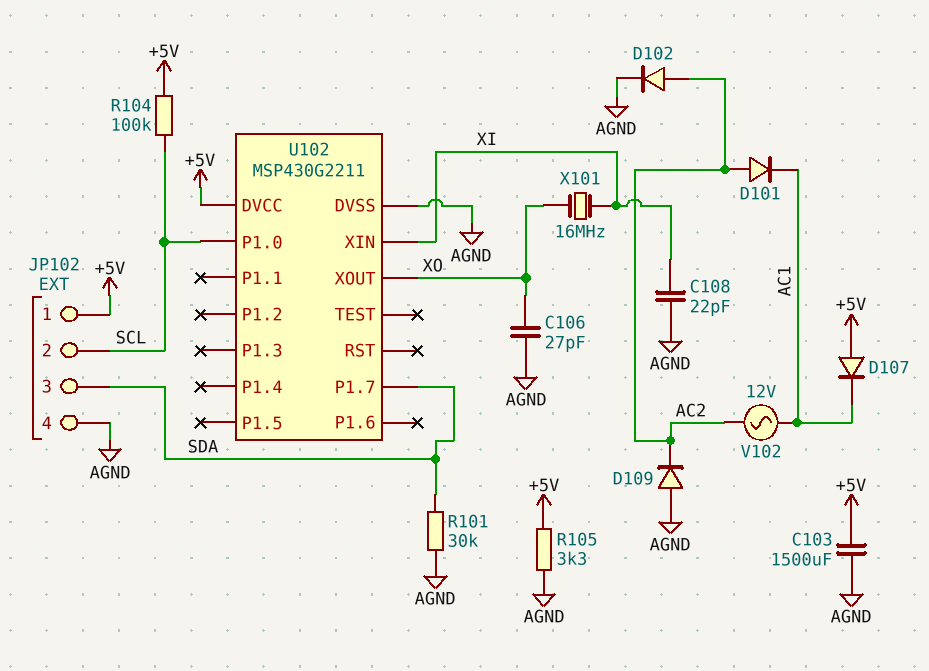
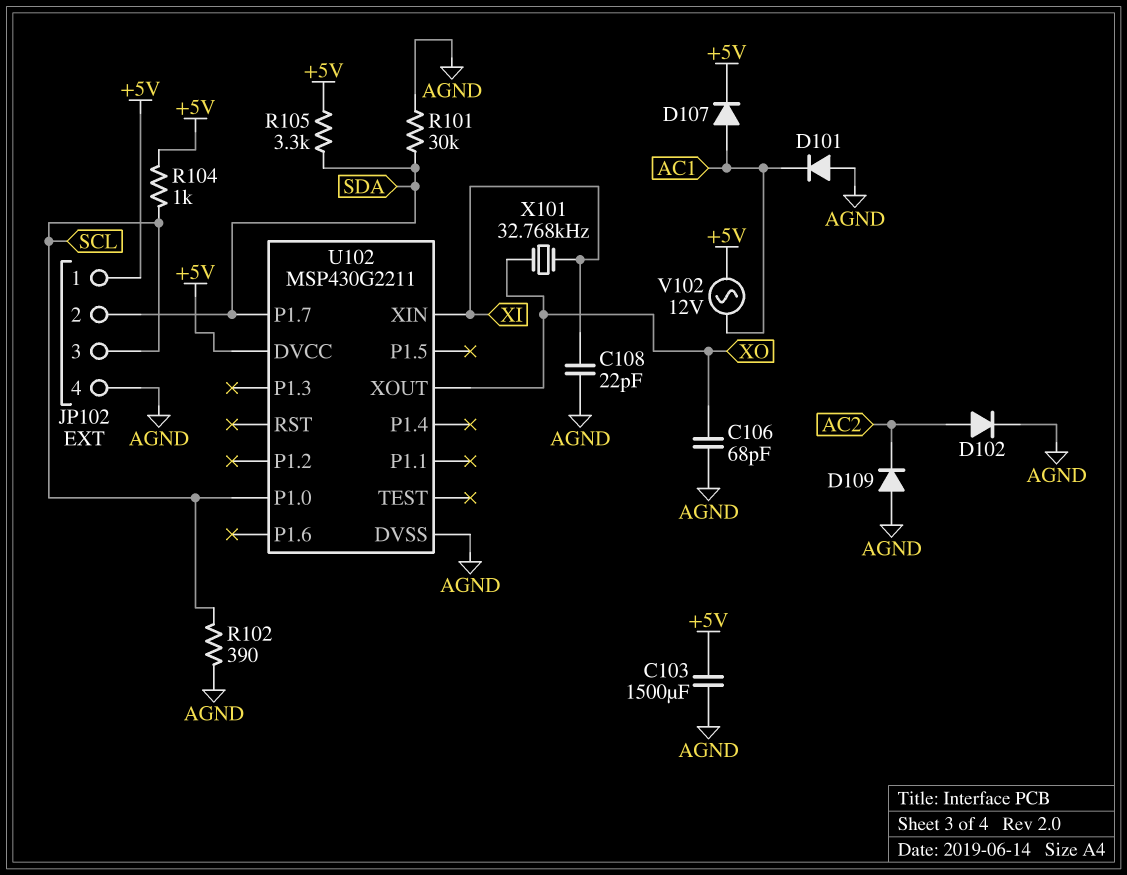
C106: 27pF (AGND, XO) -> 68pF (AGND, XO)
D101: diode (A AC2, K AC1) -> diode (A AGND, K AC1)
D107: diode (A +5V, K AC1) -> diode (A AC1, K +5V)
JP102 pin 2: SCL -> SDA
JP102 pin 3: SDA -> SCL
R102: none -> 390 (AGND, SCL)
R104: 100k (+5V, SCL) -> 1k (+5V, SCL)
R105: 3.3k (+5V, AGND) -> 3.3k (+5V, SDA)
V102: AC 12V (AC1, AC2) -> AC 12V (+5V, AC1)
X101: 16MHz (XI, XO) -> 32.768kHz (XI, XO)

